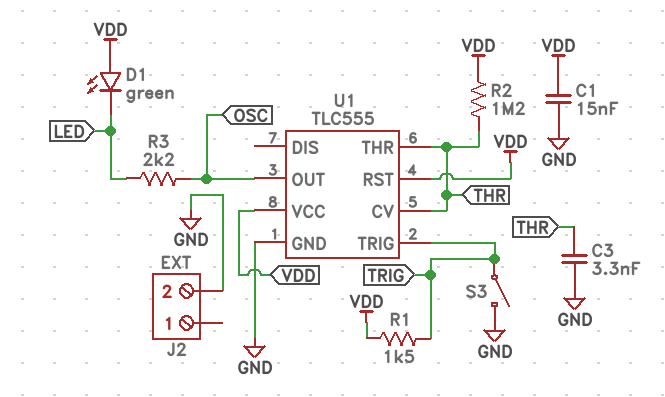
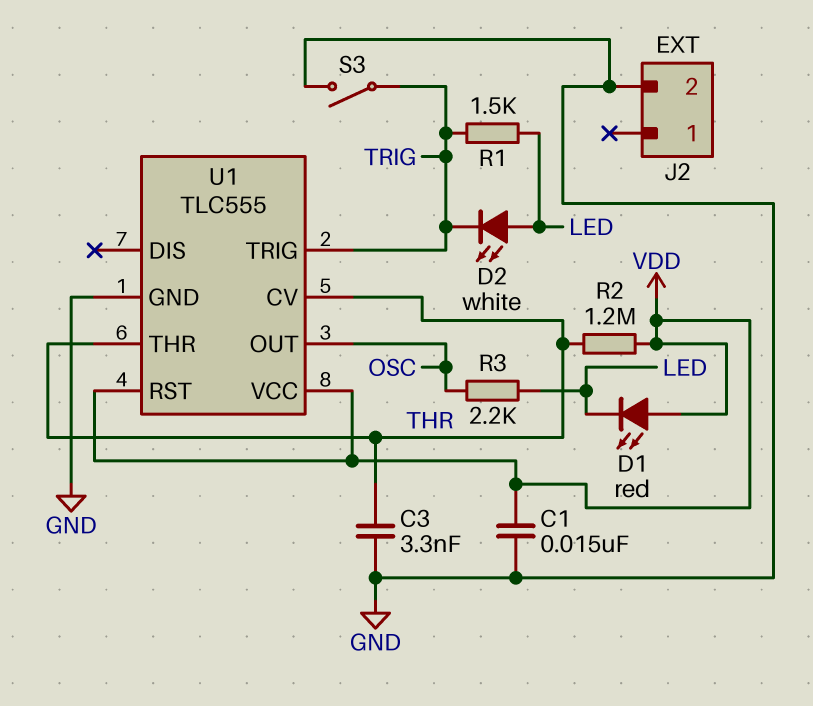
D1: LED green (A VDD, K LED) -> LED red (A VDD, K LED)
D2: none -> LED white (A LED, K TRIG)
R1: 1.5k (TRIG, VDD) -> 1.5k (LED, TRIG)

